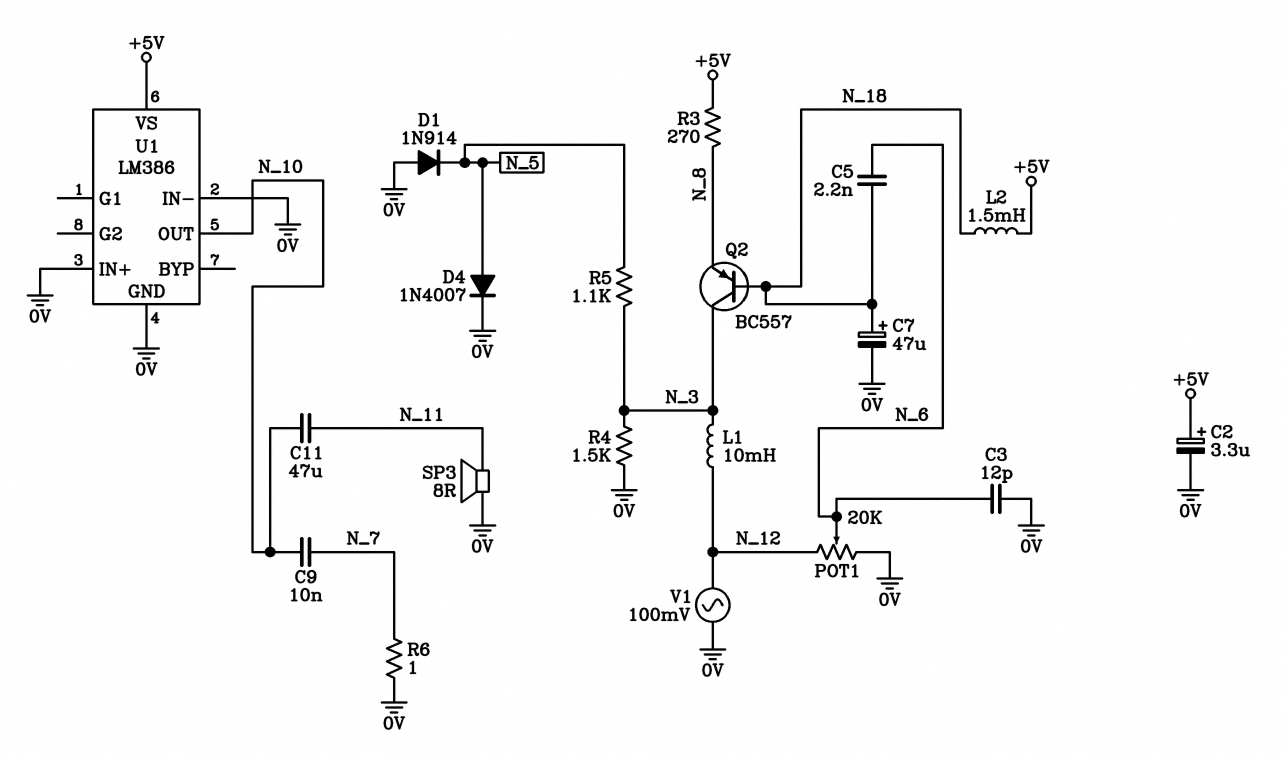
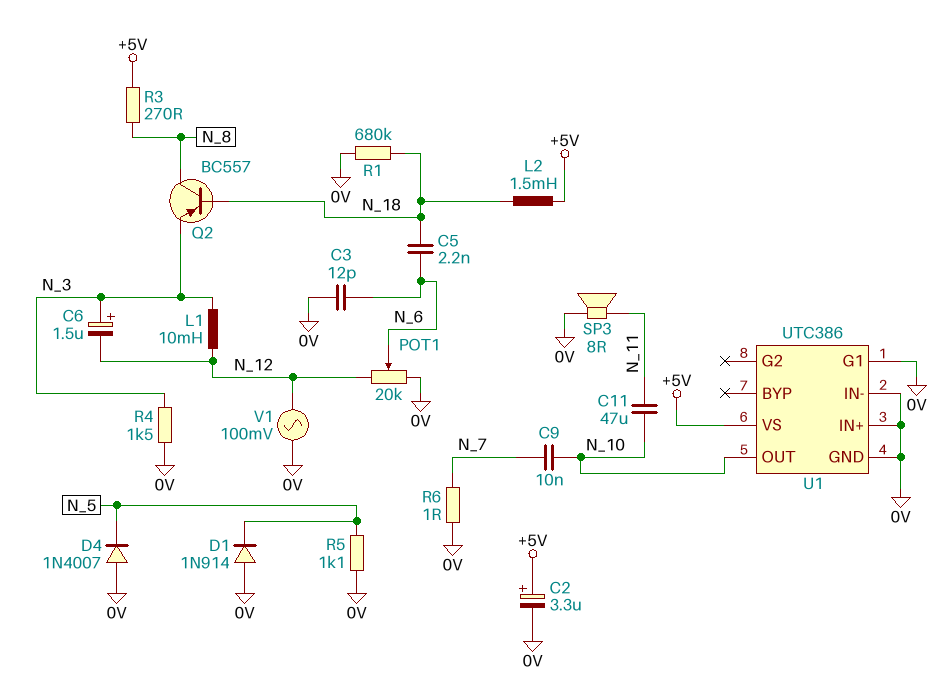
C6: none -> 1.5uF (plus N_3, minus N_12)
C7: 47uF (plus N_18, minus 0V) -> none
D4: diode 1N4007 (A N_5, K 0V) -> diode 1N4007 (A 0V, K N_5)
Q2: PNP BC557 (B N_18, C N_3, E N_8) -> PNP BC557 (B N_18, C N_8, E N_3)
R1: none -> 680k (0V, N_18)
R5: 1.1k (N_3, N_5) -> 1.1k (0V, N_5)
U1: LM386 -> UTC386
U1 pin G1: none -> 0V

